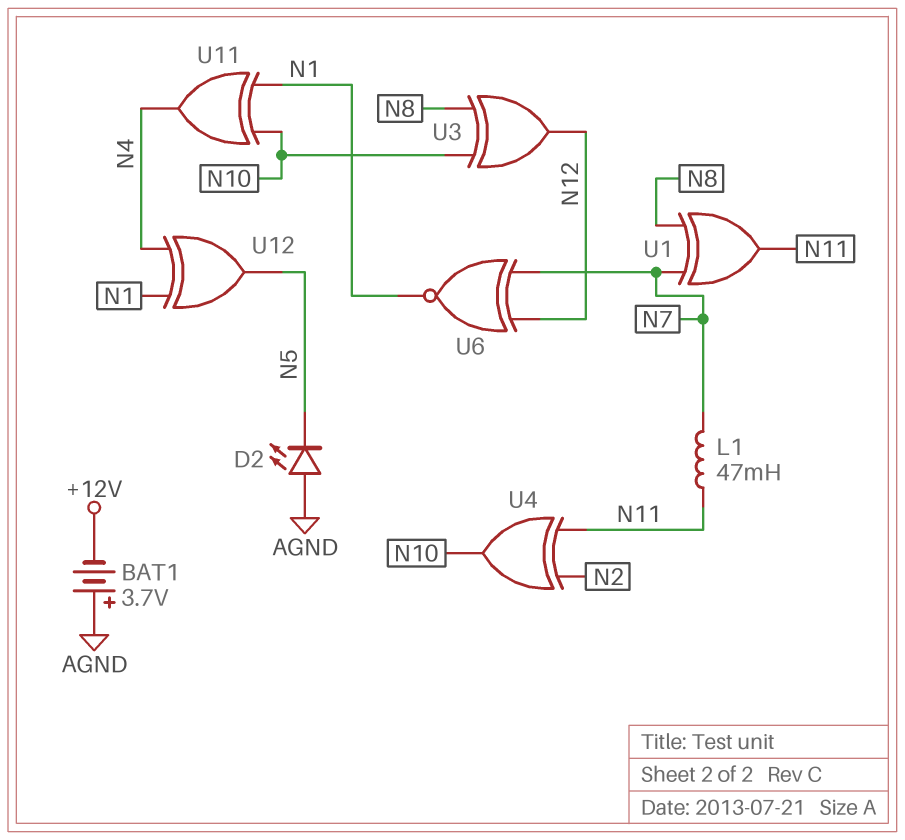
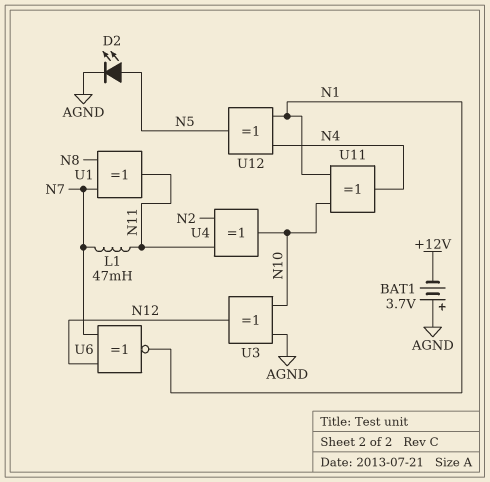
D2: LED (A AGND, K N5) -> LED (A N5, K AGND)
U3: XOR (in N8, in N10, out N12) -> XOR (in AGND, in N10, out N12)

